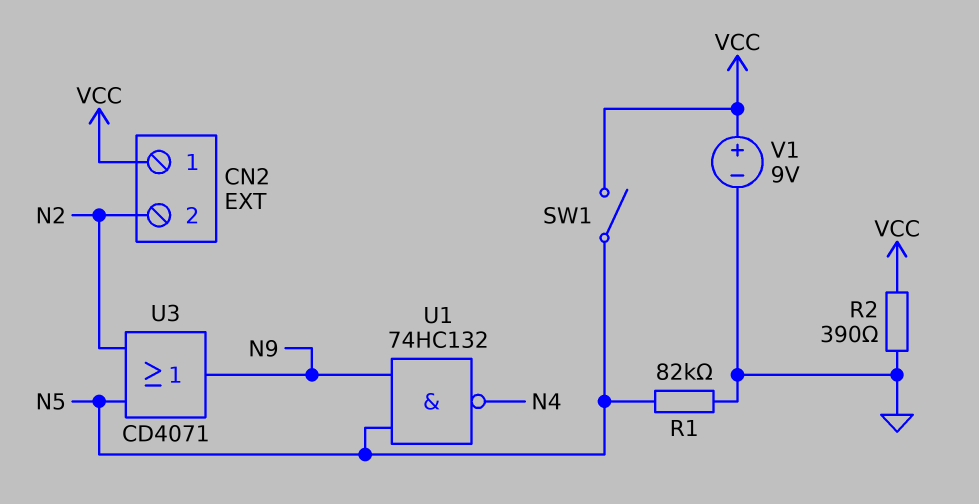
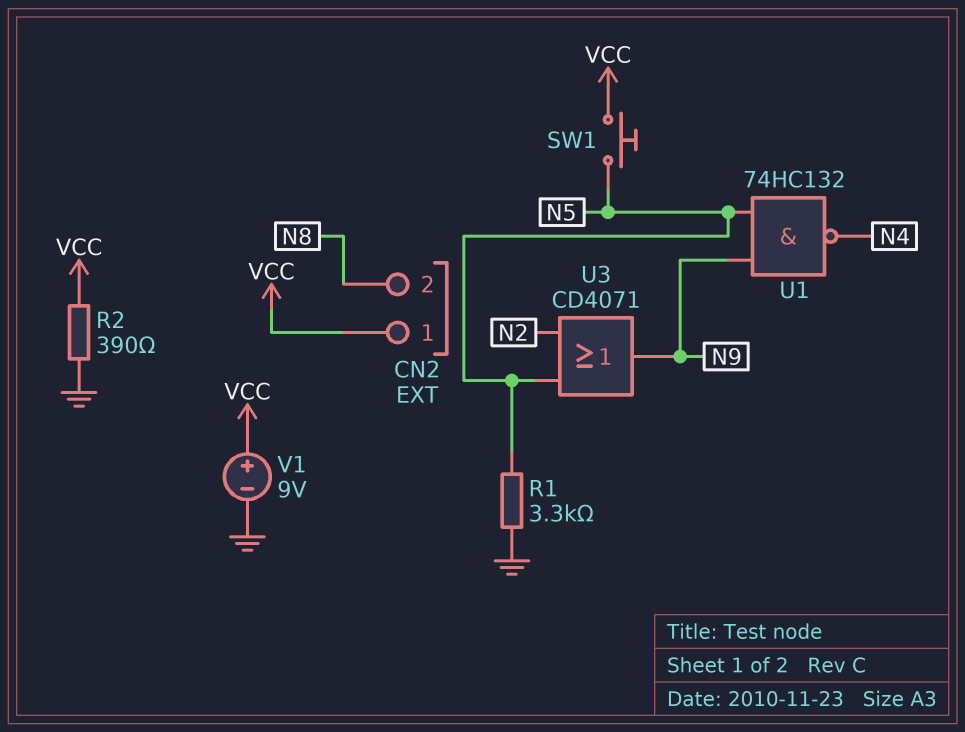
CN2 pin 2: N2 -> N8
R1: 82k (GND, N5) -> 3.3k (GND, N5)
SW1: switch (N5, VCC) -> button (N5, VCC)

